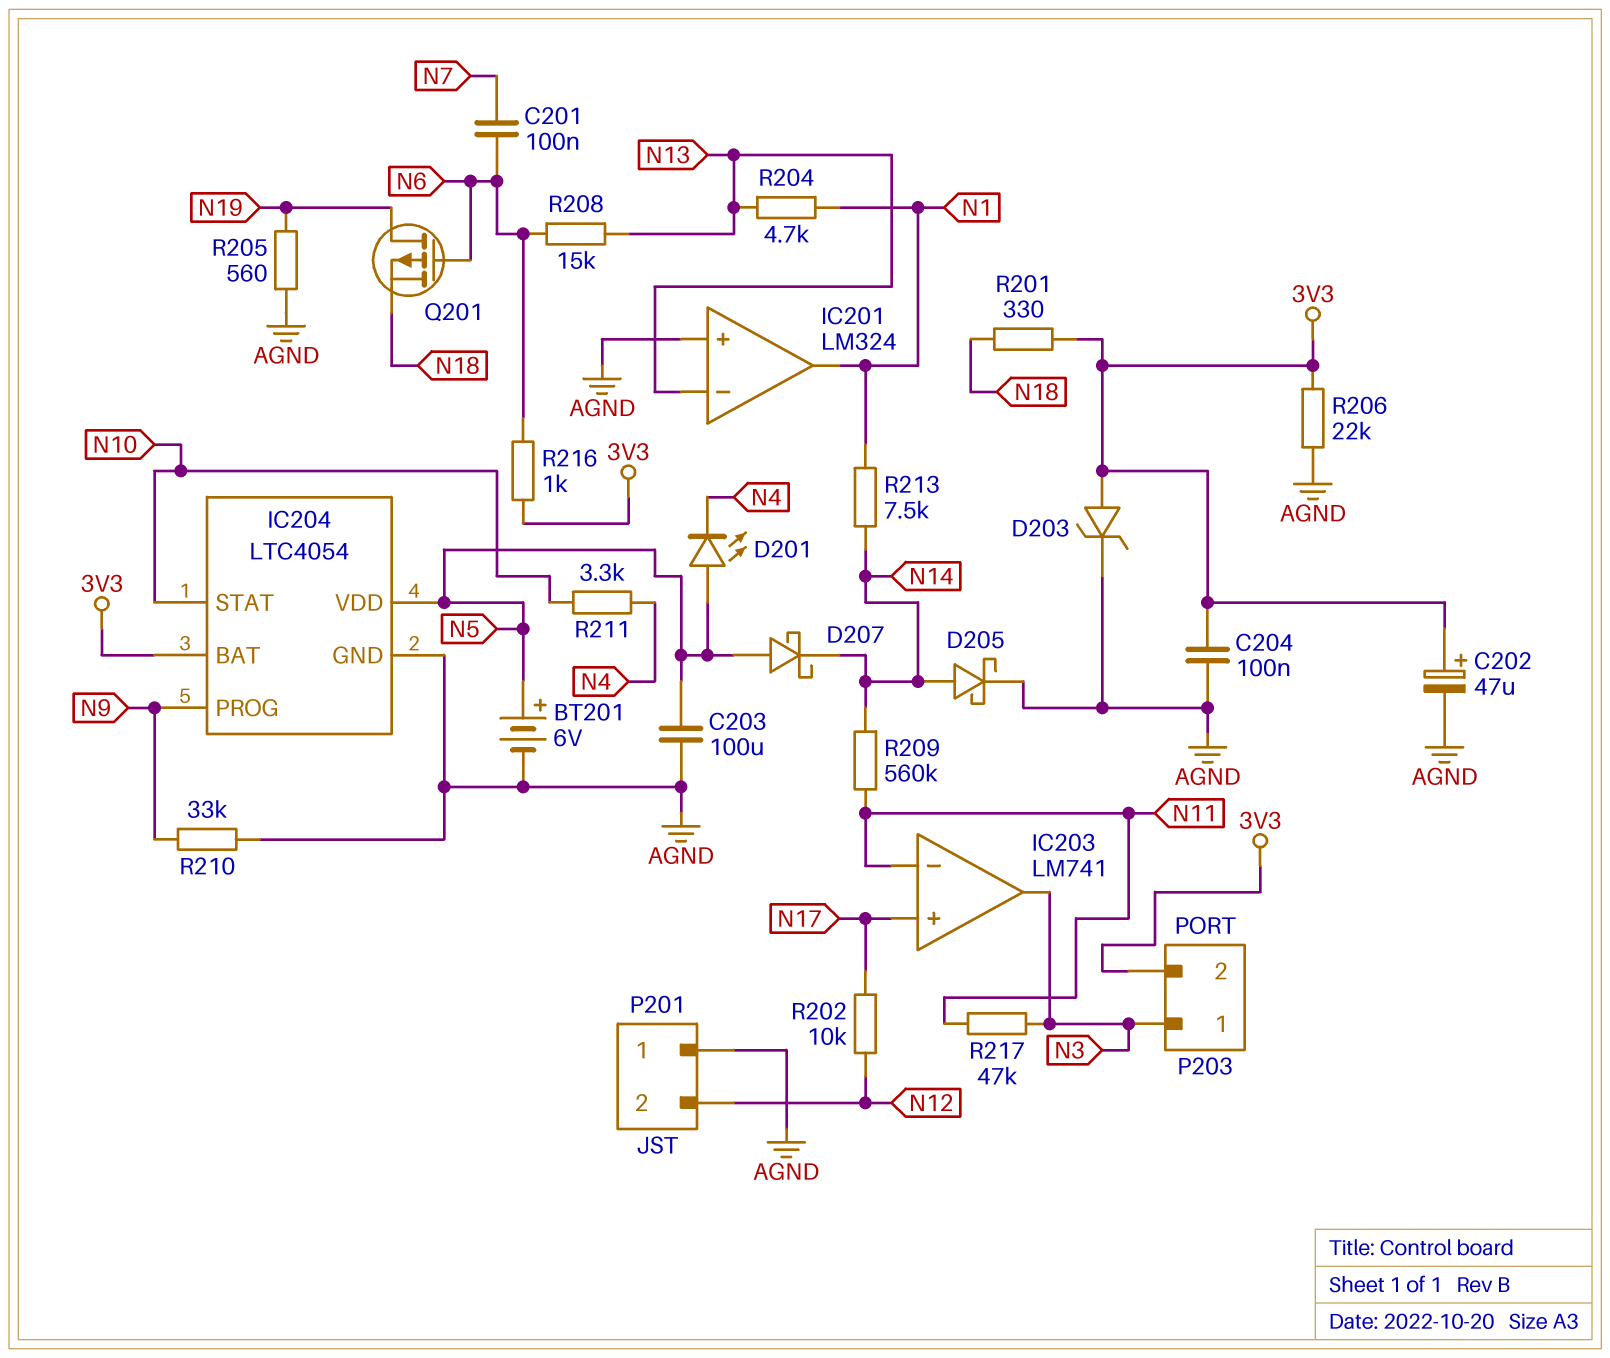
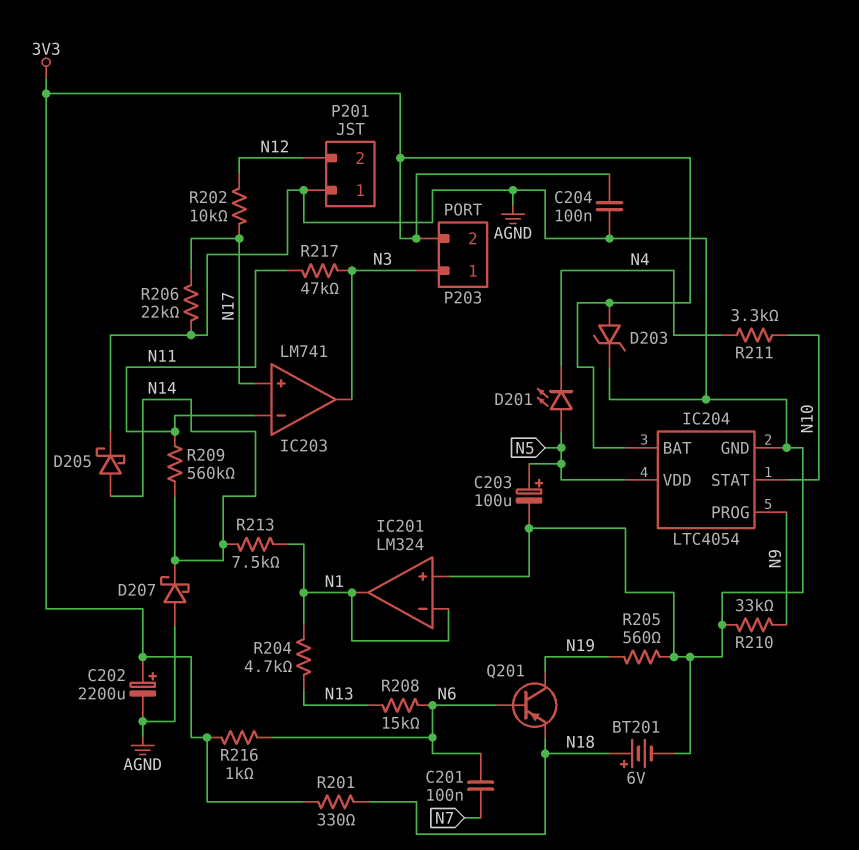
BT201: 6V (plus N5, minus AGND) -> 6V (plus N18, minus AGND)
C202: 47uF (plus 3V3, minus AGND) -> 2200uF (plus 3V3, minus AGND)
C203: 100uF (AGND, N5) -> 100uF (plus N5, minus AGND)
D207: schottky (A N5, K N14) -> schottky (A AGND, K N14)
IC201 pin in-: N13 -> N1
Q201: PMOS (G N6, D N19, S N18) -> PNP (B N6, C N19, E N18)
R206: 22k (3V3, AGND) -> 22k (AGND, N17)

